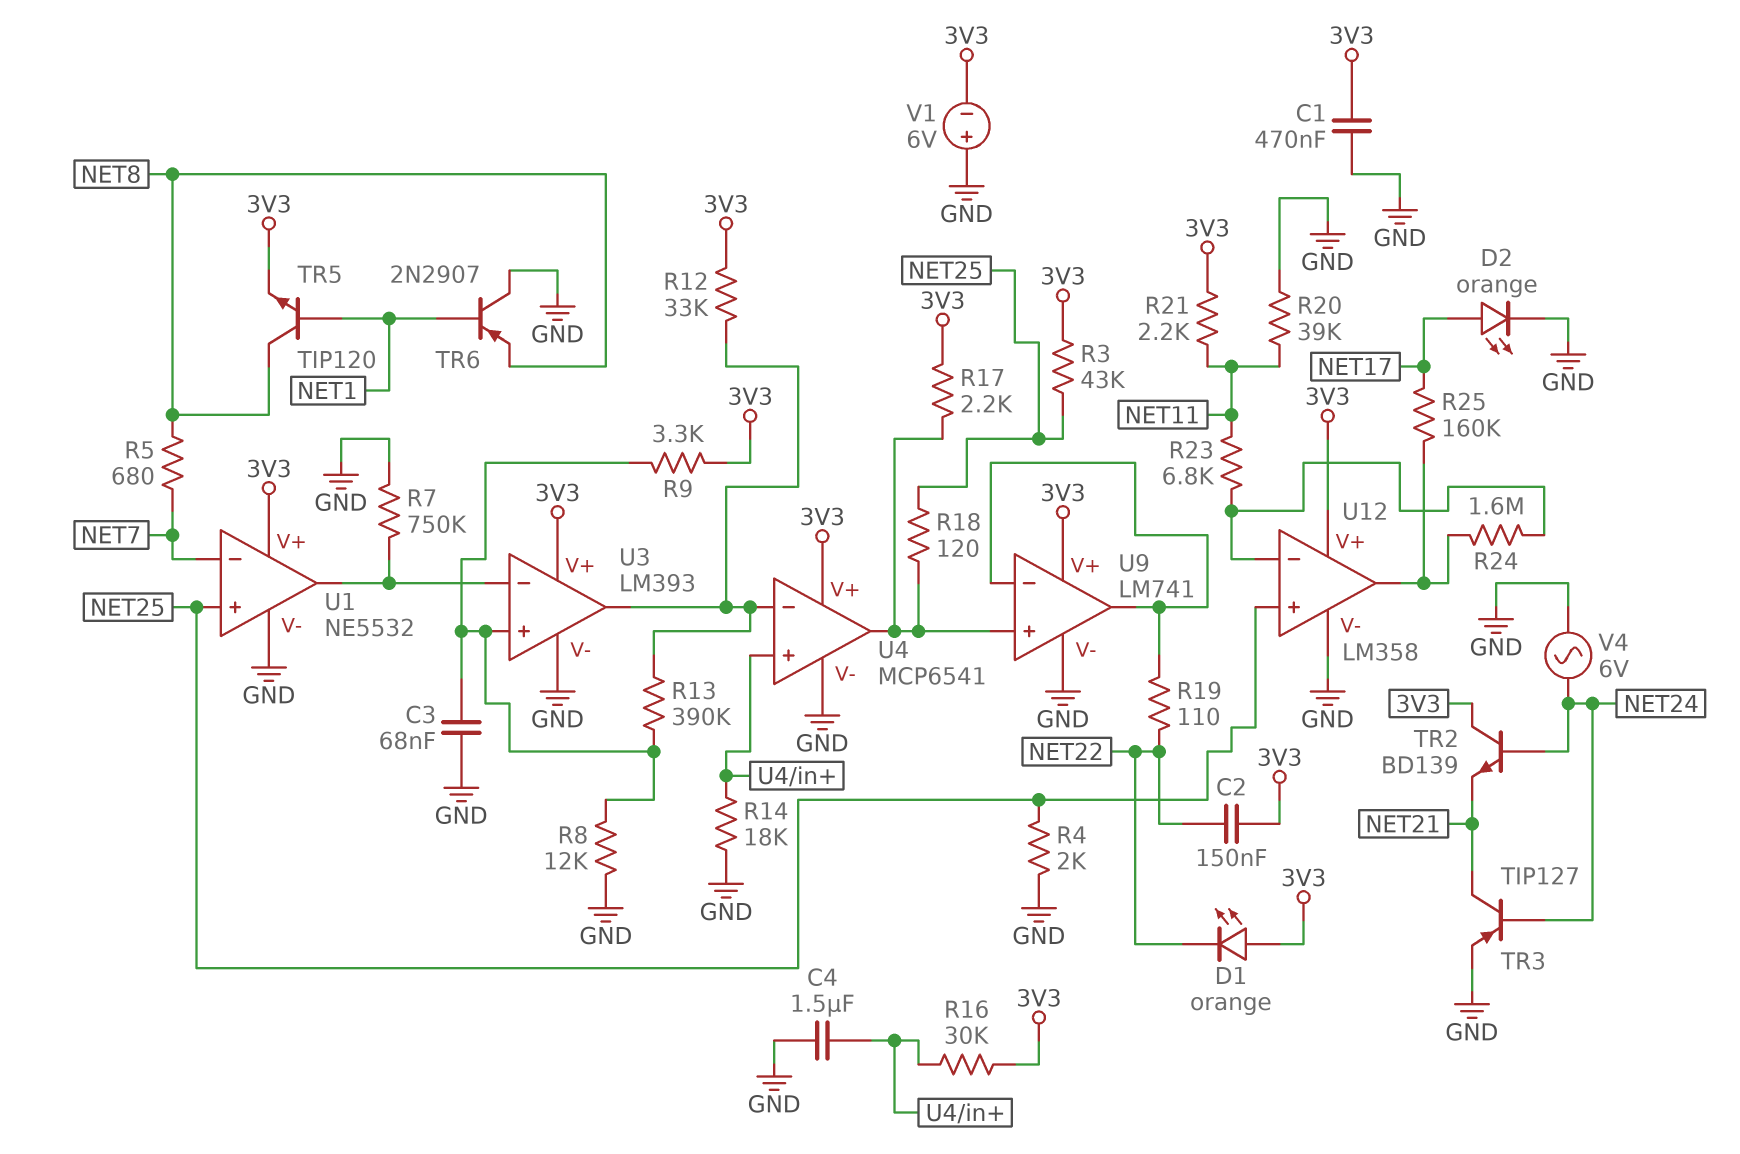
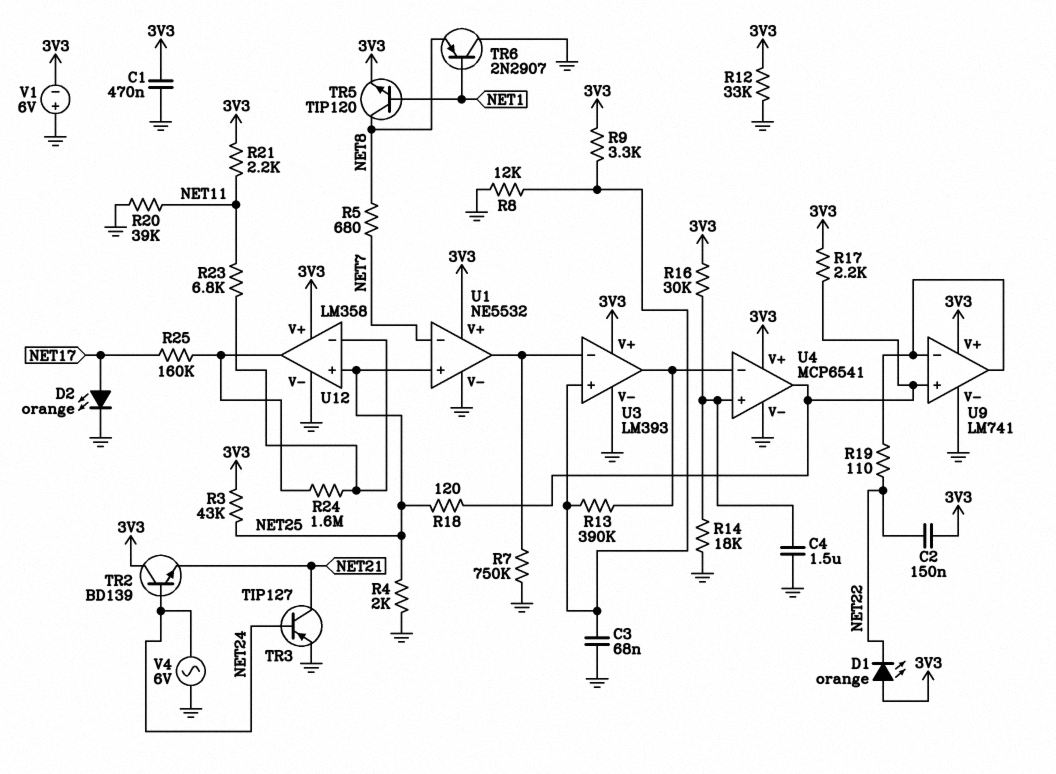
R12: 33k (3V3, U3/out) -> 33k (3V3, GND)

